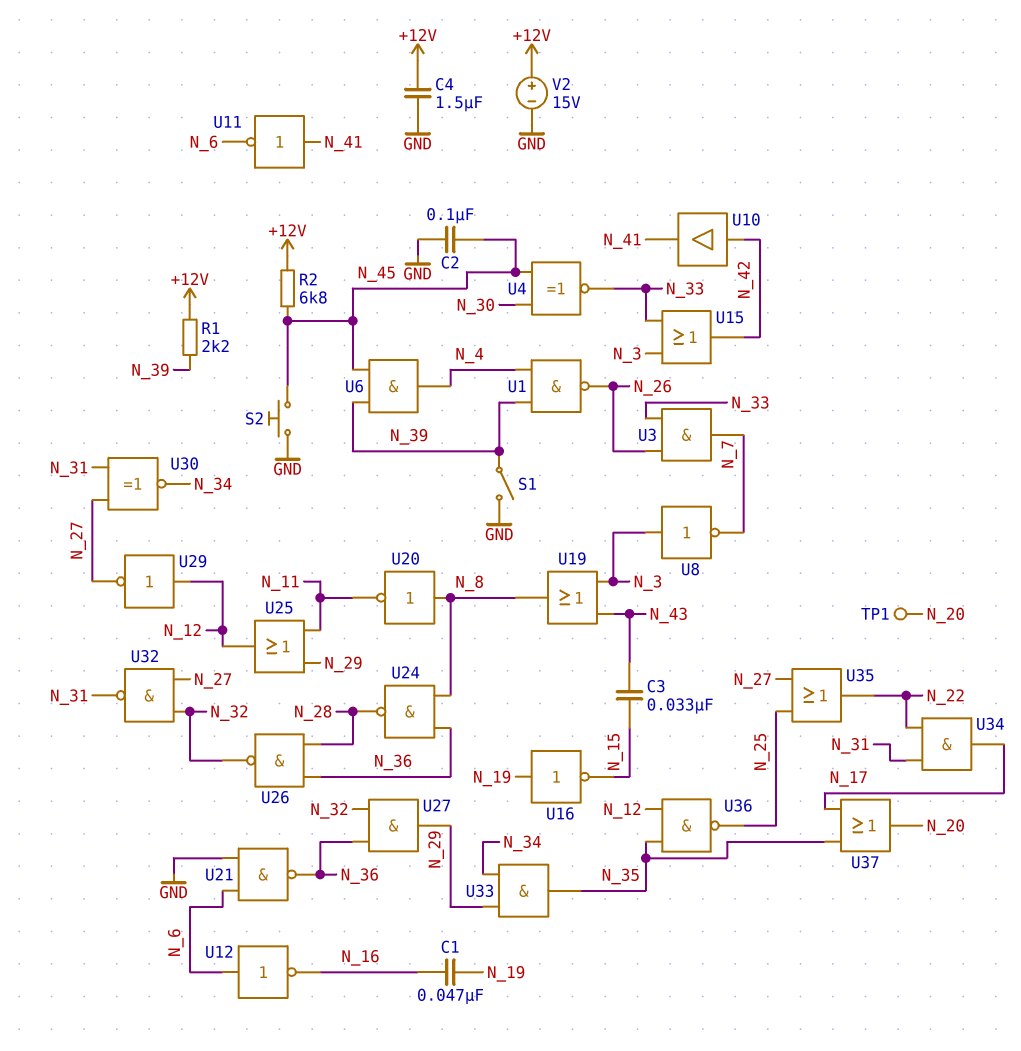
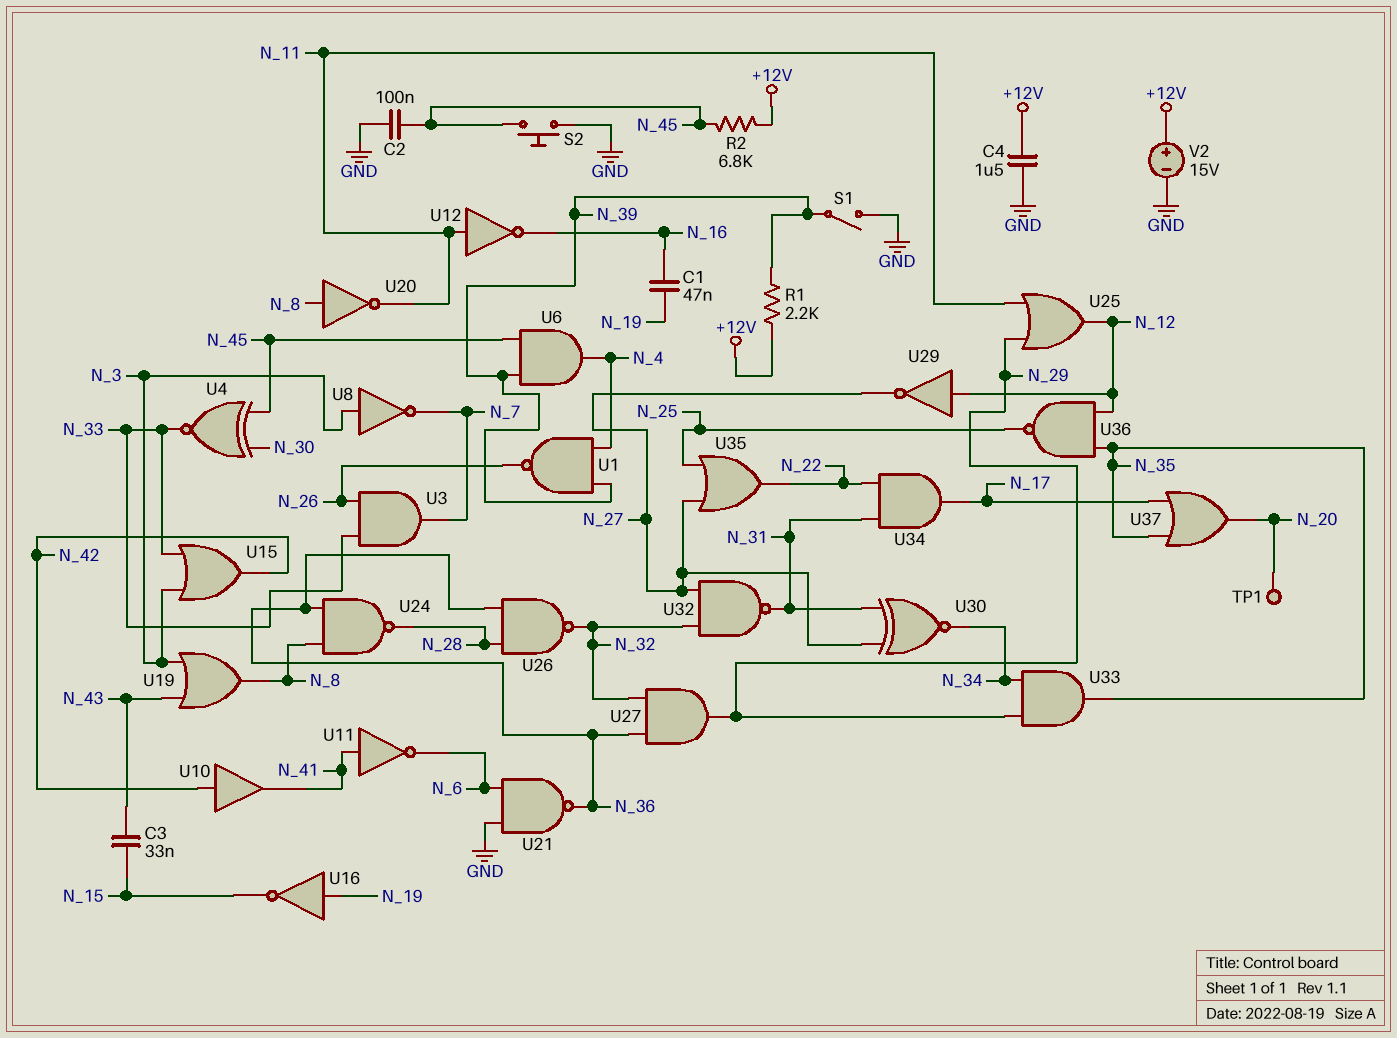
U12: NOT (in N_6, out N_16) -> NOT (in N_11, out N_16)

